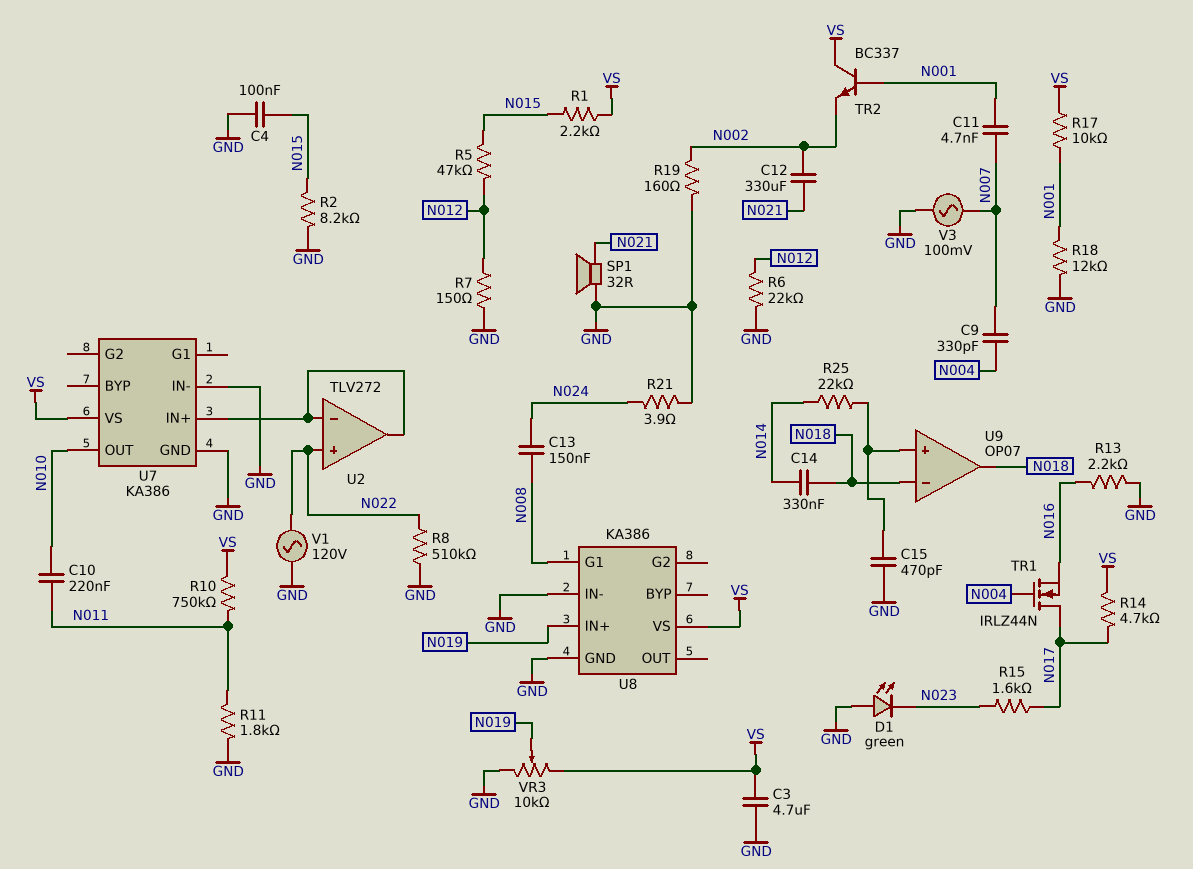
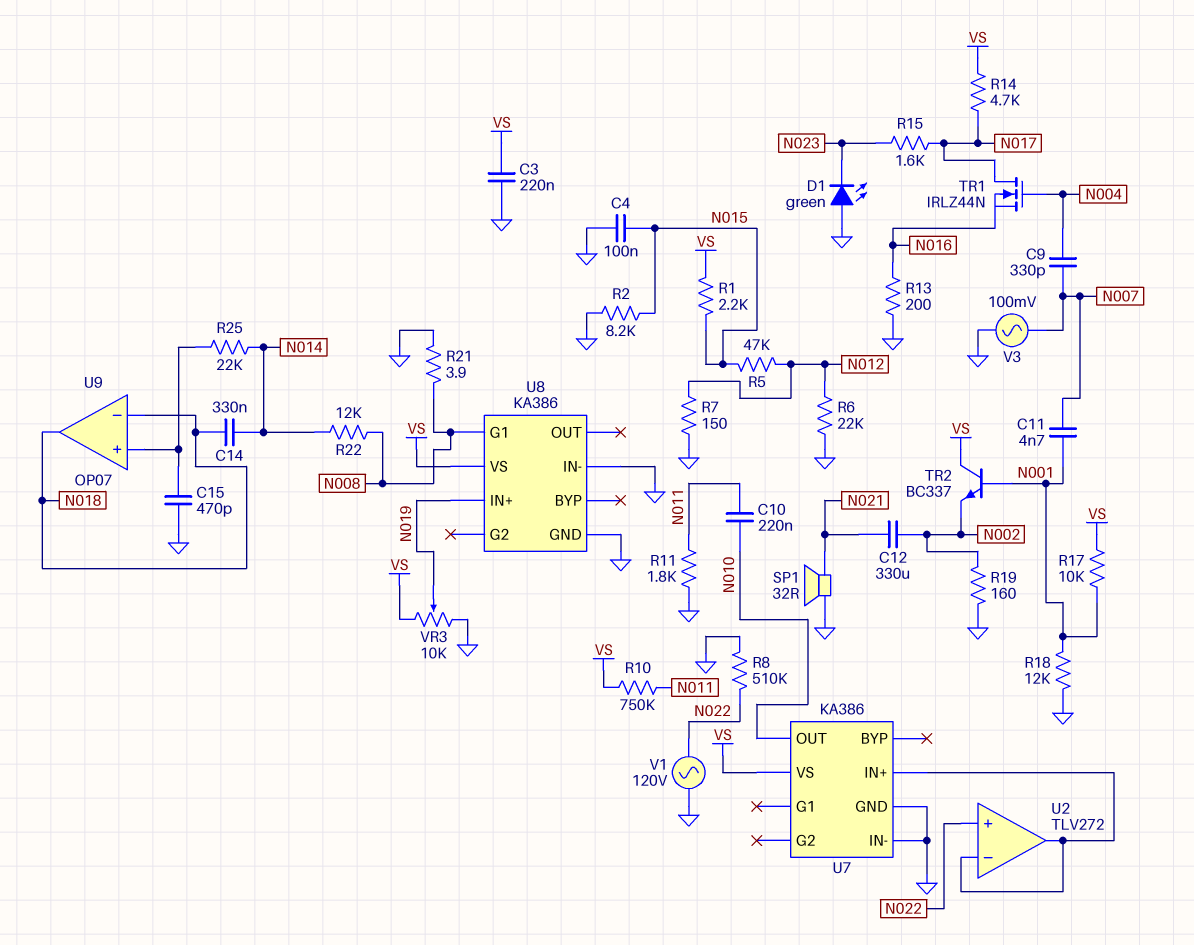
C3: 4.7uF (GND, VS) -> 220nF (GND, VS)
C13: 150nF (N008, N024) -> none
R13: 2.2k (GND, N016) -> 200 (GND, N016)
R21: 3.9 (GND, N024) -> 3.9 (GND, N008)
R22: none -> 12k (N008, N014)

